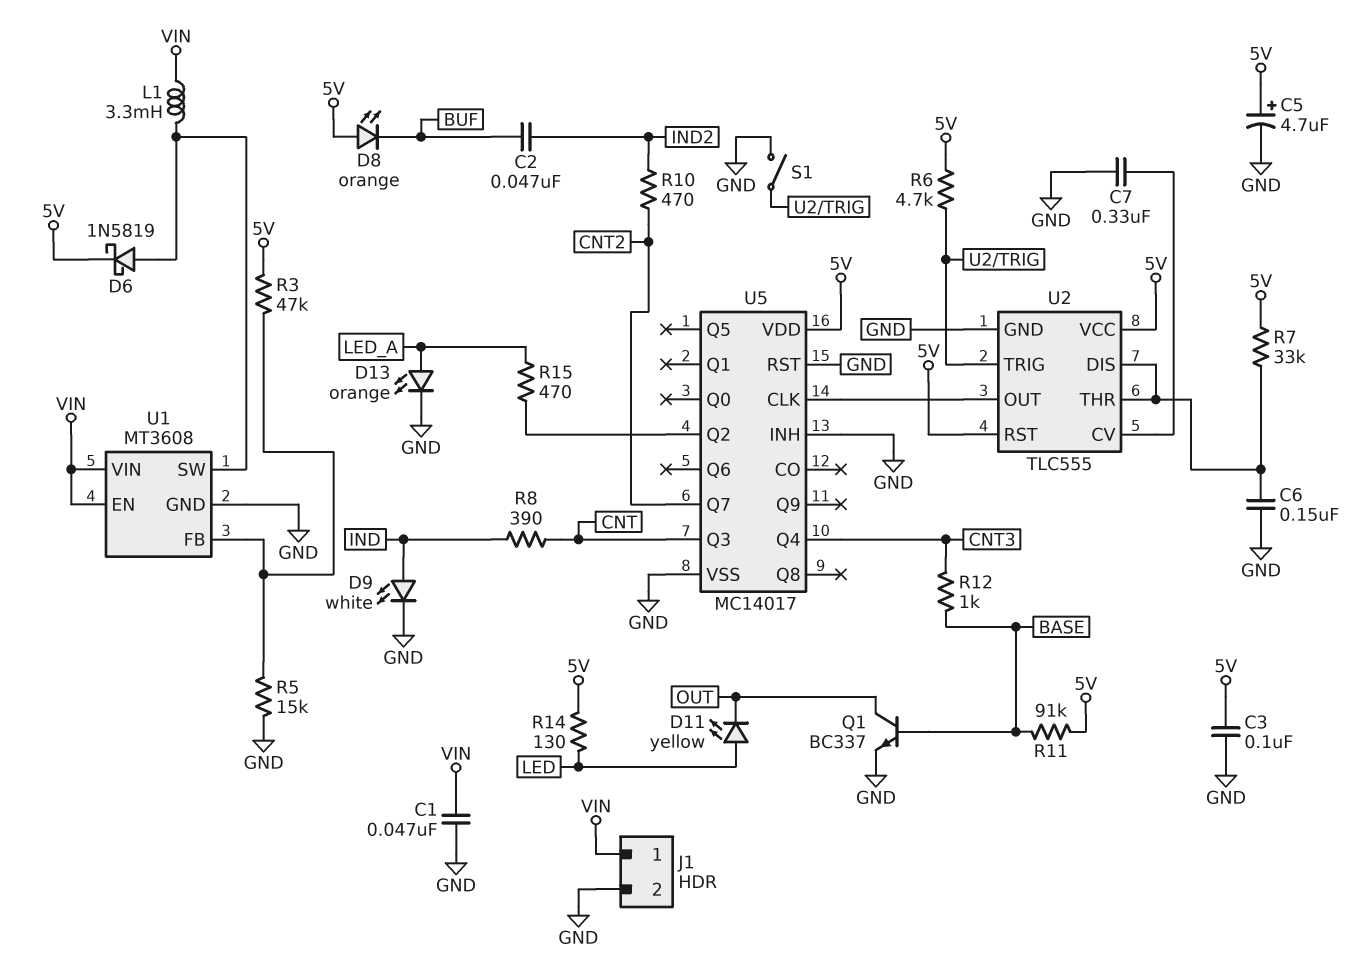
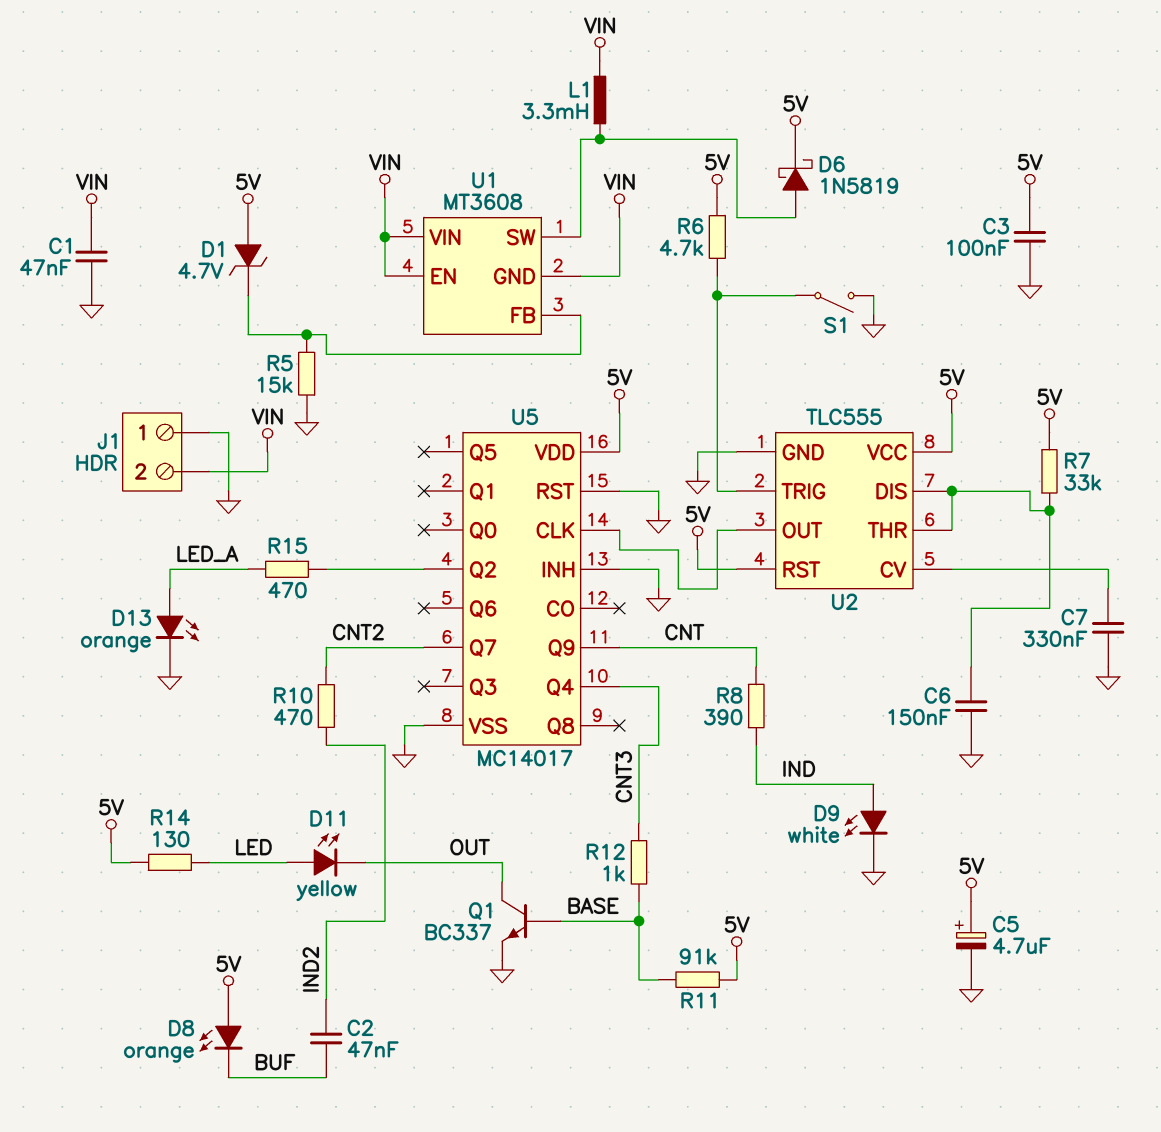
D1: none -> zener 4.7V (A 5V, K U1/FB)
J1 pin 1: VIN -> GND
J1 pin 2: GND -> VIN
R3: 47k (5V, U1/FB) -> none
U1 pin GND: GND -> VIN
U5 pin Q3: CNT -> none
U5 pin Q9: none -> CNT

